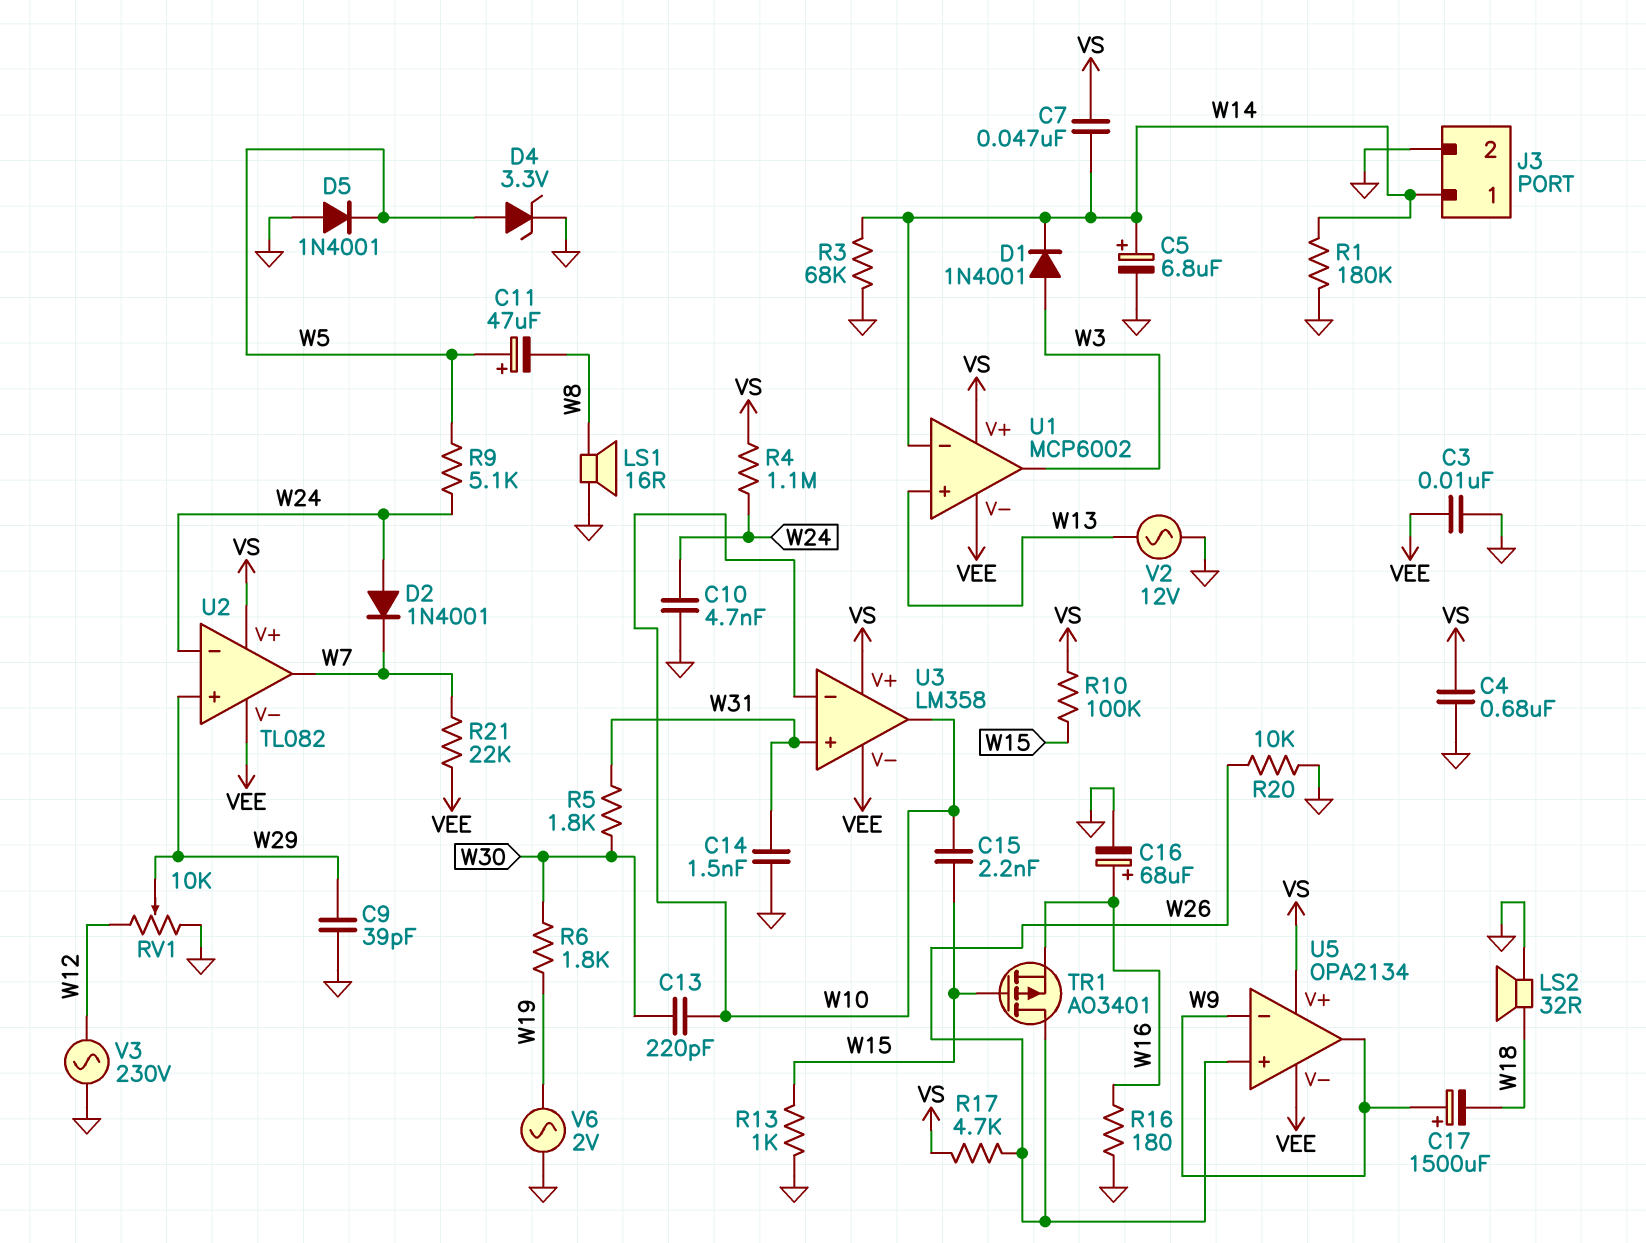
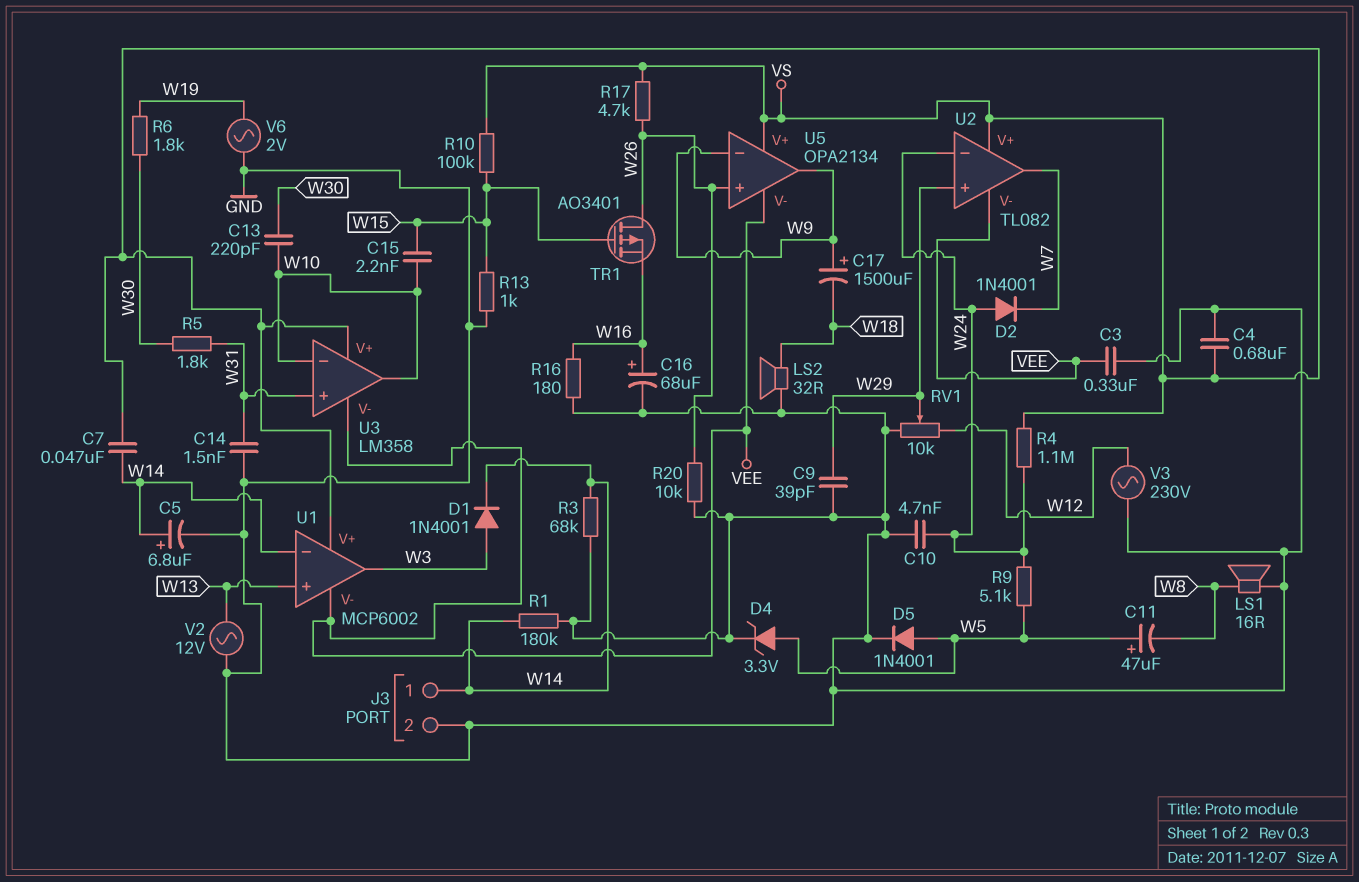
C3: 10nF (GND, VEE) -> 330nF (GND, VEE)
D5: diode 1N4001 (A GND, K W5) -> diode 1N4001 (A W5, K GND)
R21: 22k (VEE, W7) -> none

